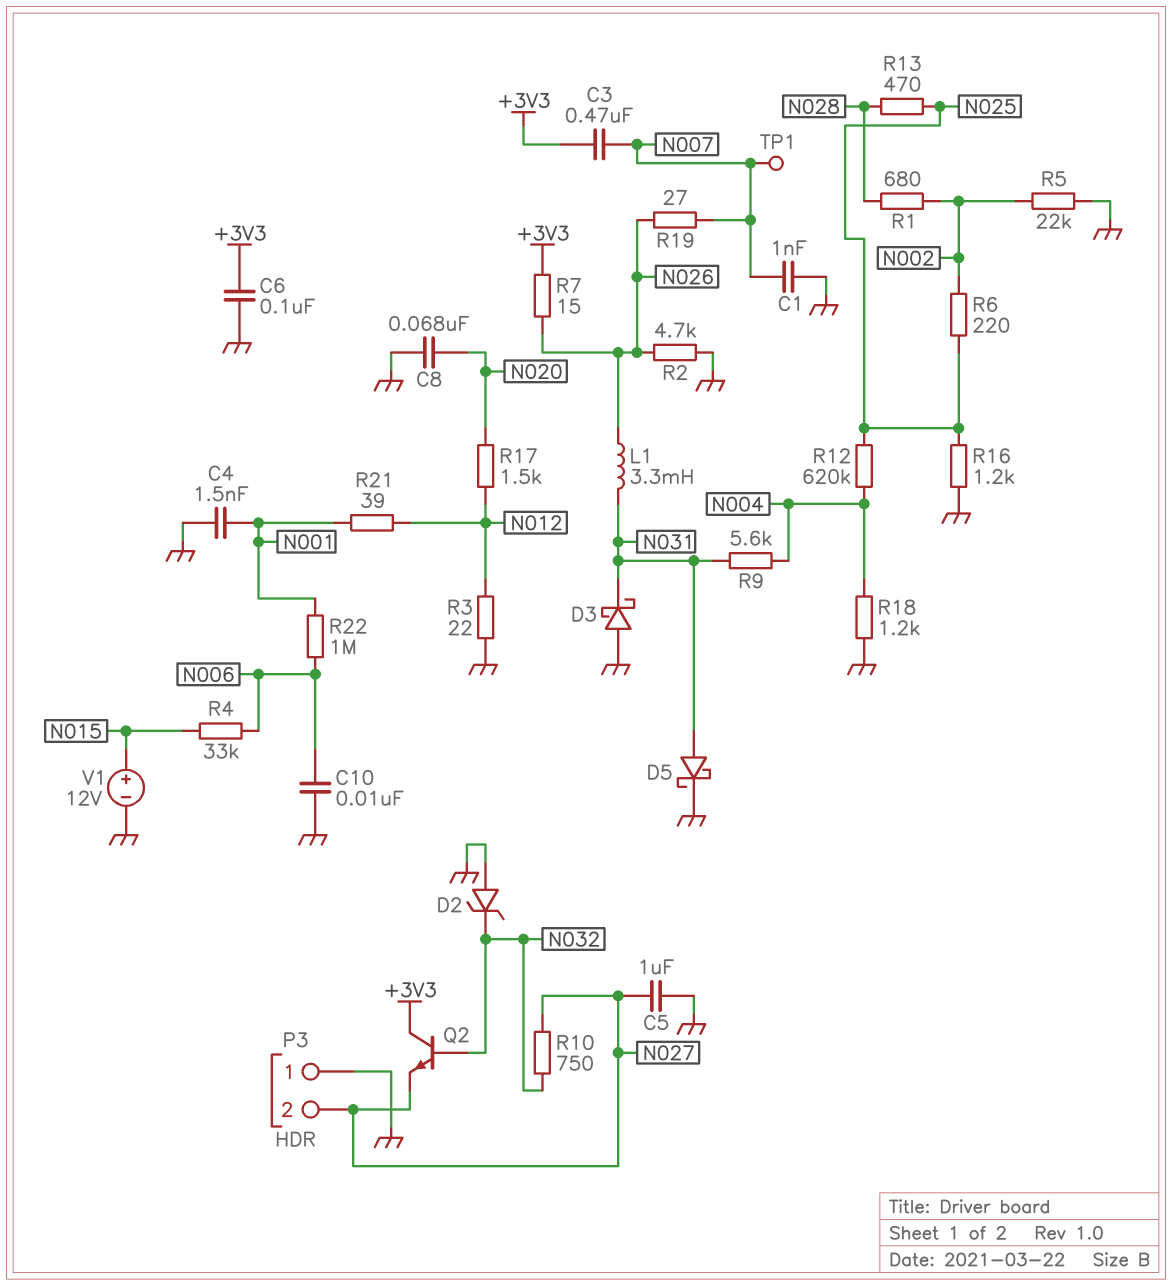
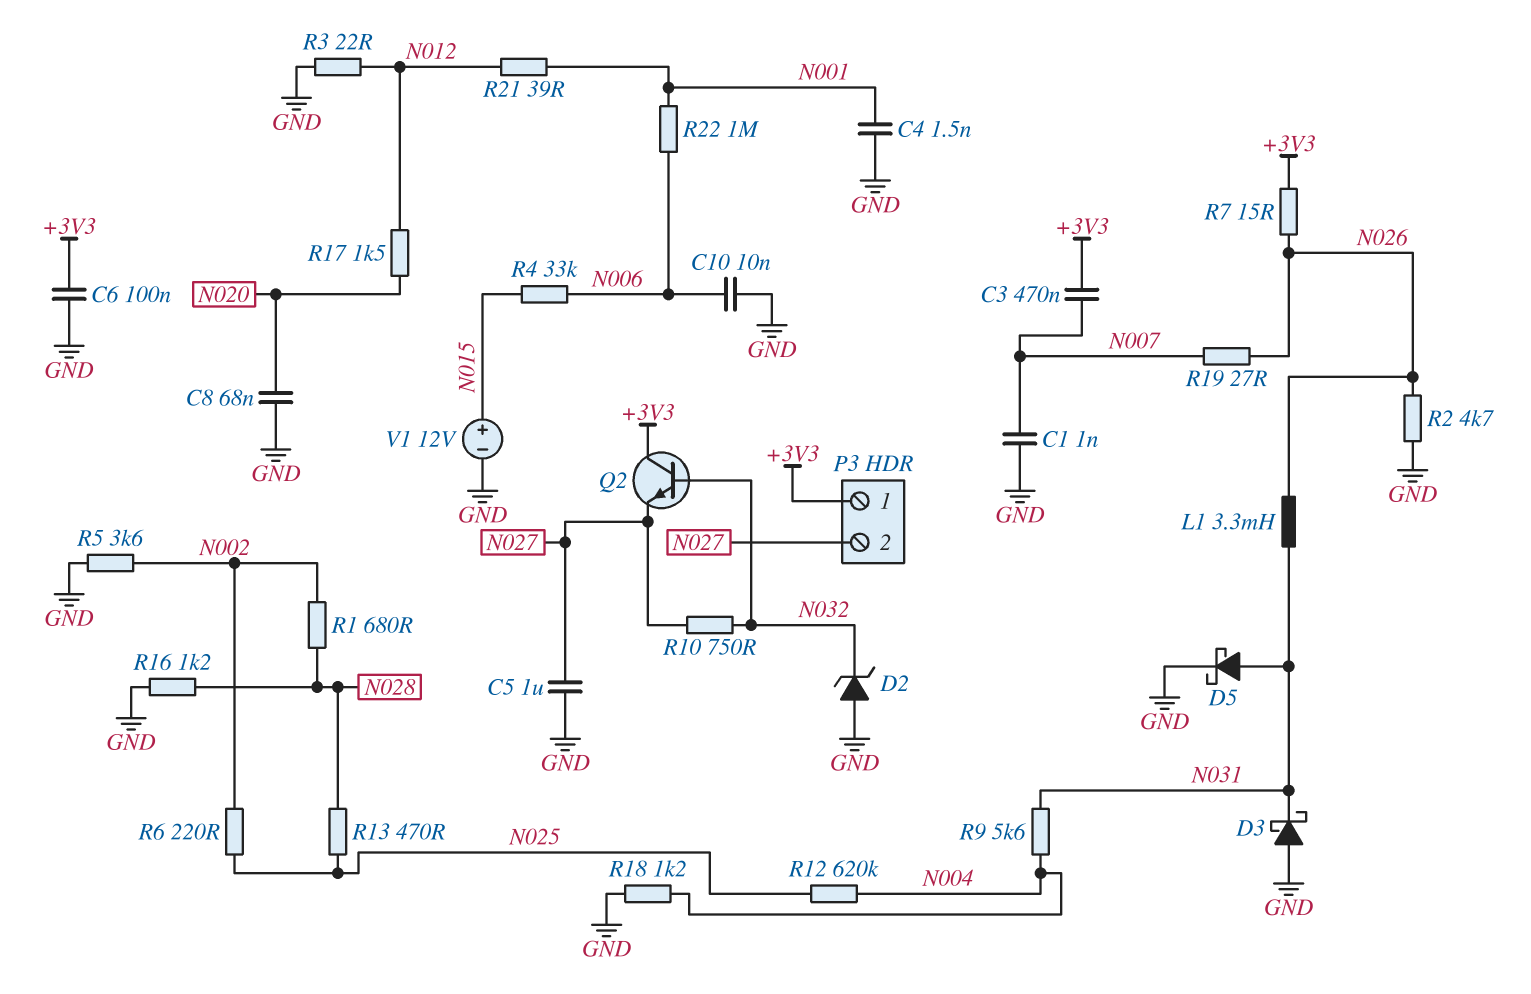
P3 pin 1: GND -> +3V3
R5: 22k (GND, N002) -> 3.6k (GND, N002)
R16: 1.2k (GND, N025) -> 1.2k (GND, N028)
TP1: test point (N007) -> none

